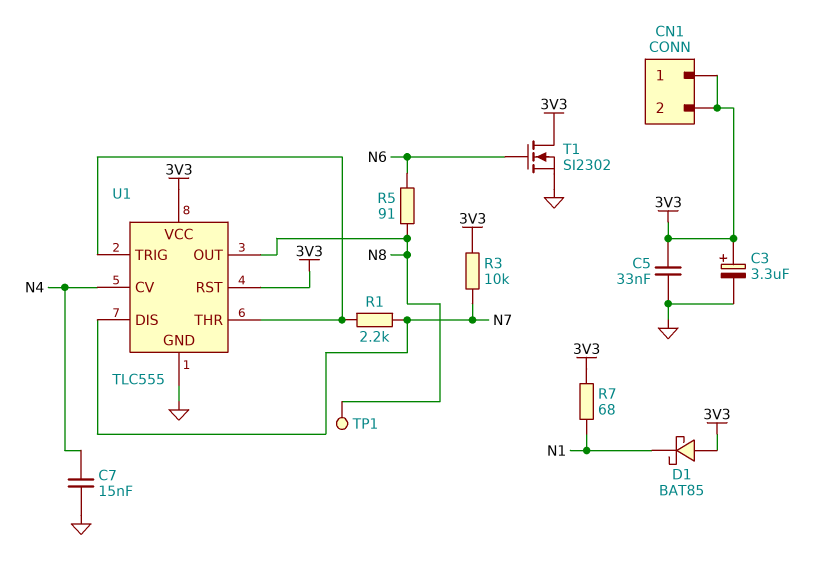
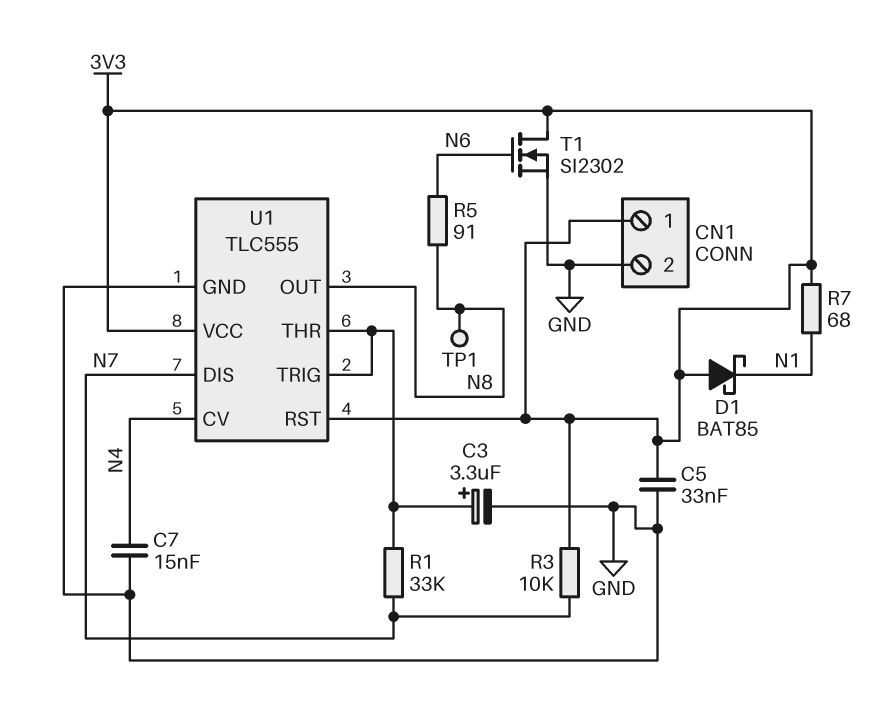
C3: 3.3uF (plus 3V3, minus GND) -> 3.3uF (plus U1/THR, minus GND)
CN1 pin 2: 3V3 -> GND
R1: 2.2k (N7, U1/THR) -> 33k (N7, U1/THR)

